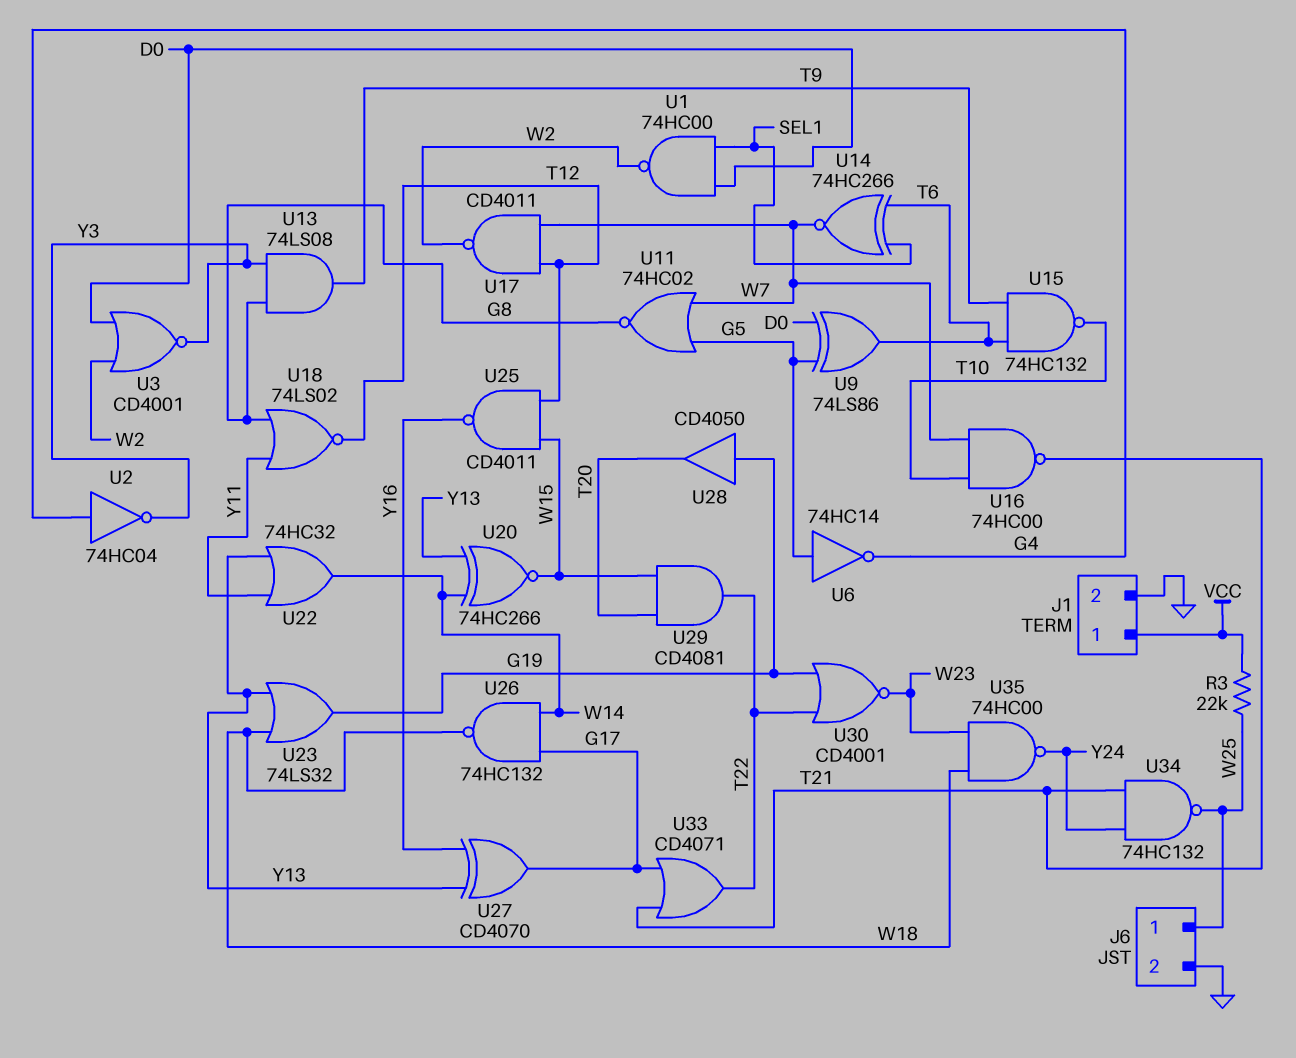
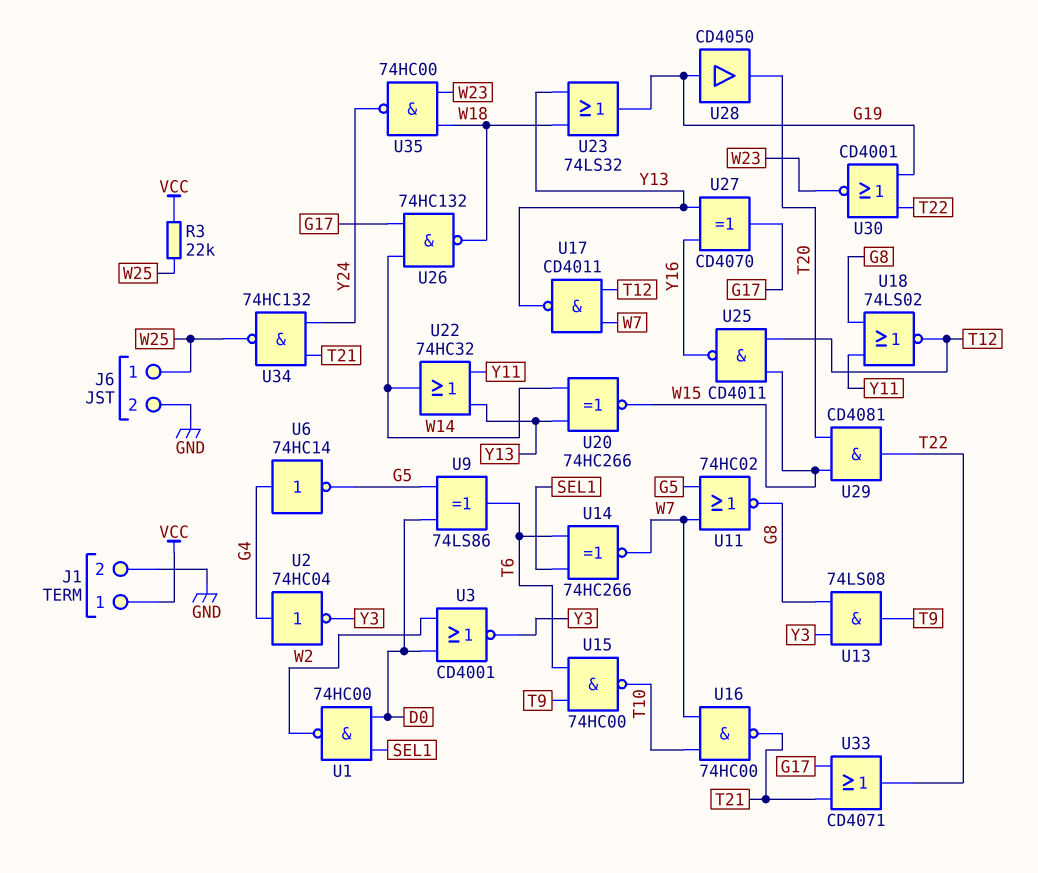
U6: NOT 74HC14 (in G5, out G4) -> NOT 74HC14 (in G4, out G5)
U15: NAND 74HC132 (in T6, in T9, out T10) -> NAND 74HC00 (in T6, in T9, out T10)
U17: NAND CD4011 (in T12, in W7, out W2) -> NAND CD4011 (in T12, in W7, out Y13)

